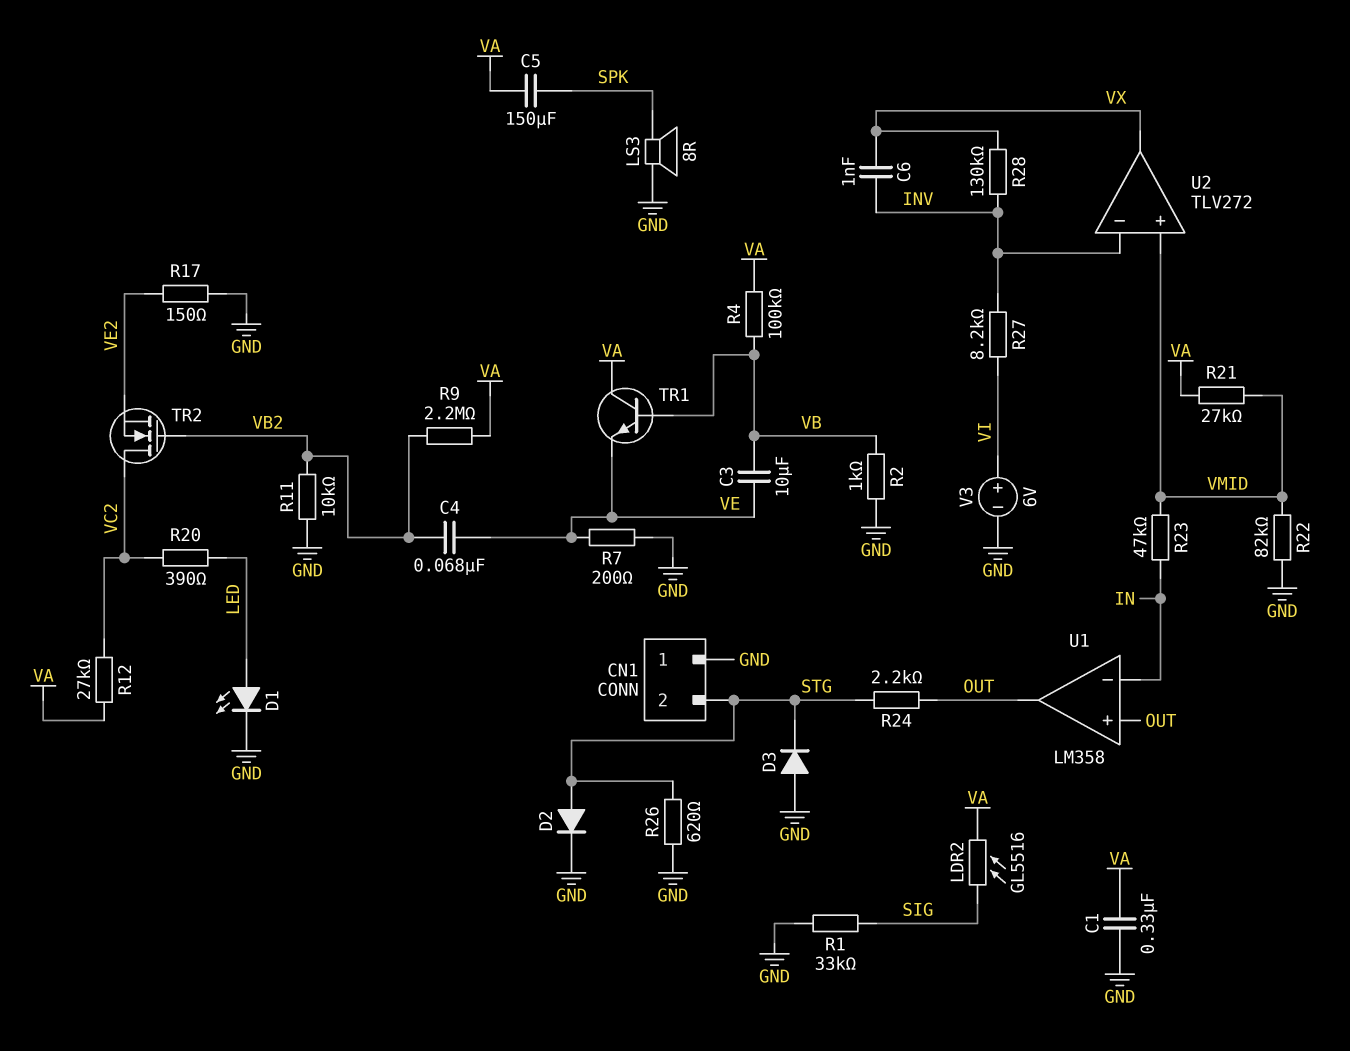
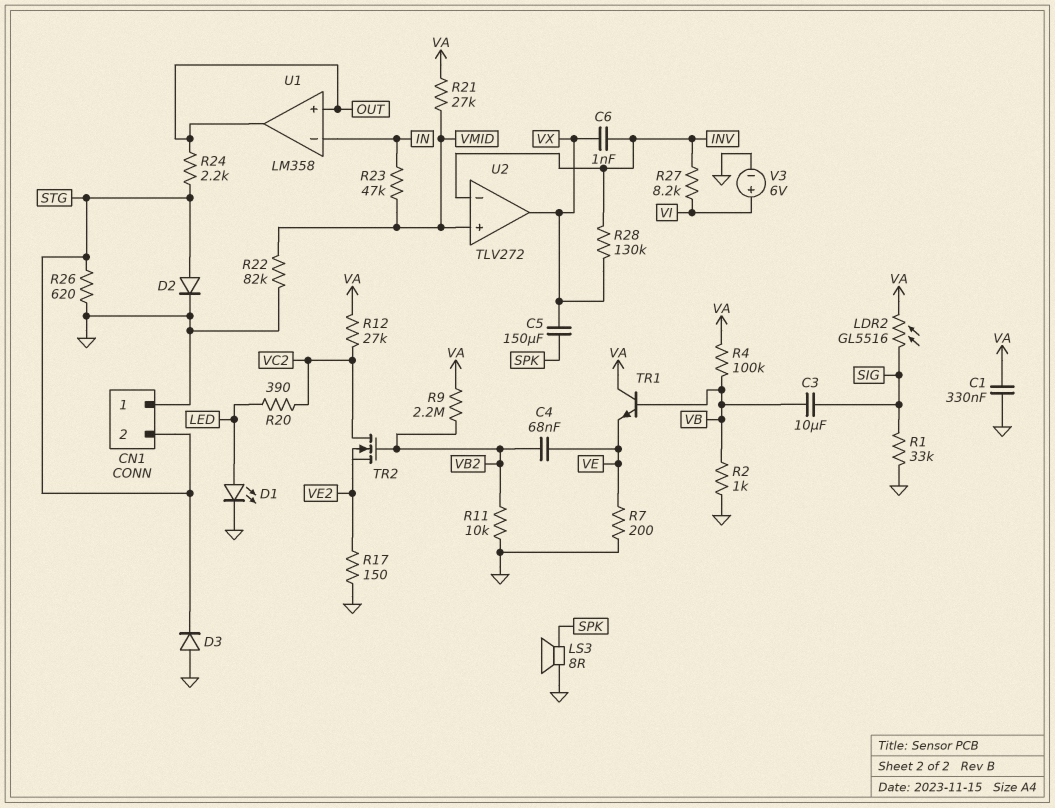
C3: 10uF (VB, VE) -> 10uF (SIG, VB)
C5: 150uF (SPK, VA) -> 150uF (SPK, VX)

